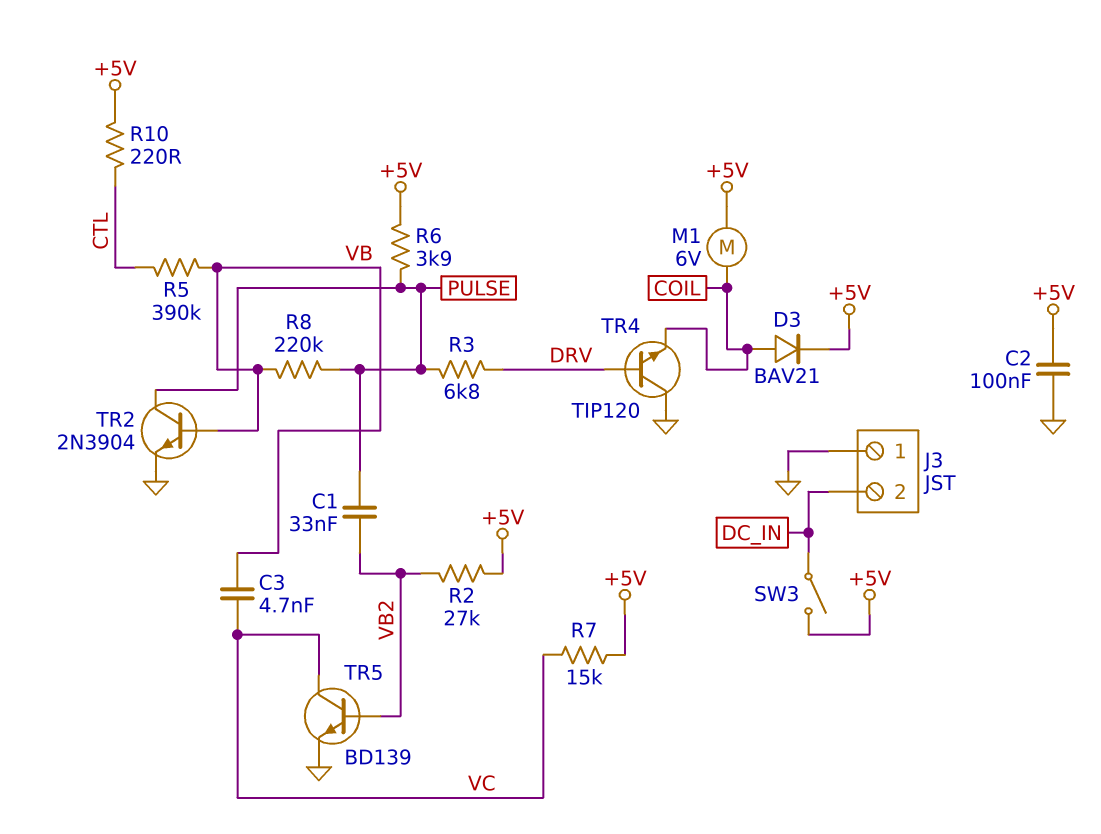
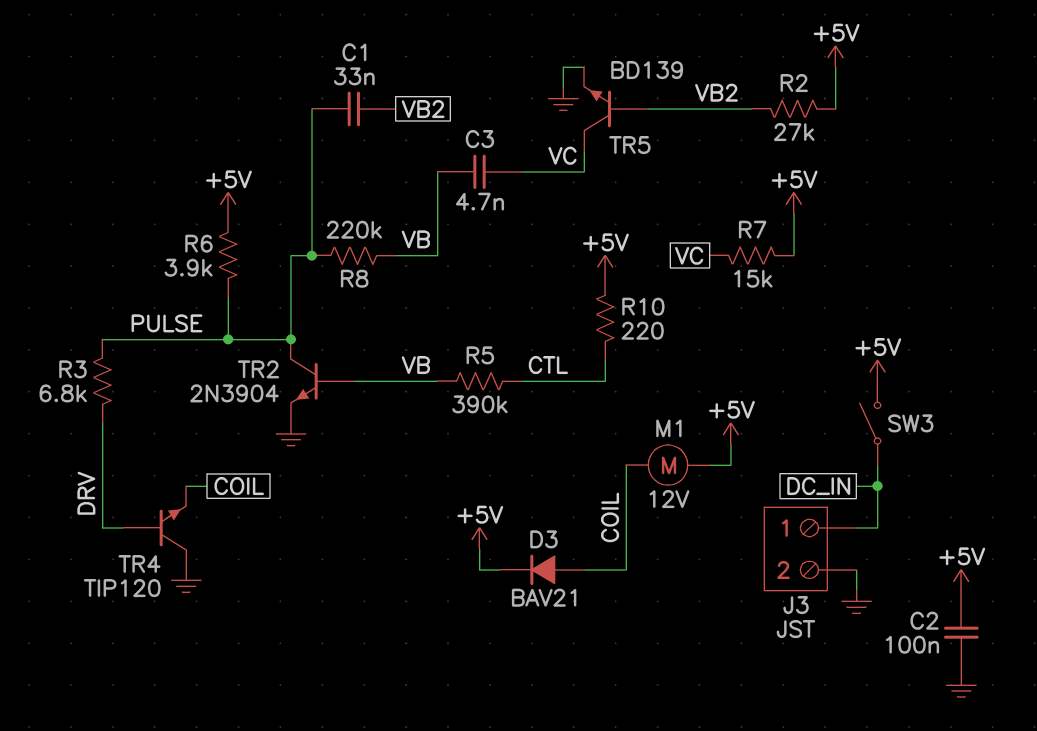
J3 pin 1: GND -> DC_IN
J3 pin 2: DC_IN -> GND
M1: motor 6V (+5V, COIL) -> motor 12V (+5V, COIL)

